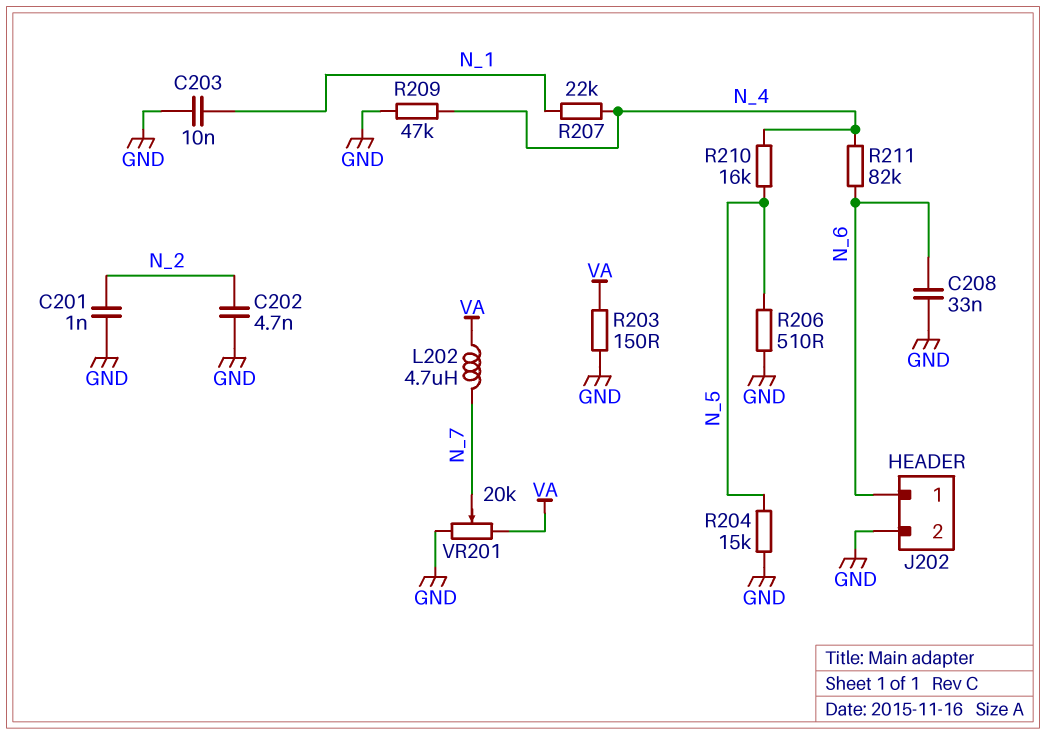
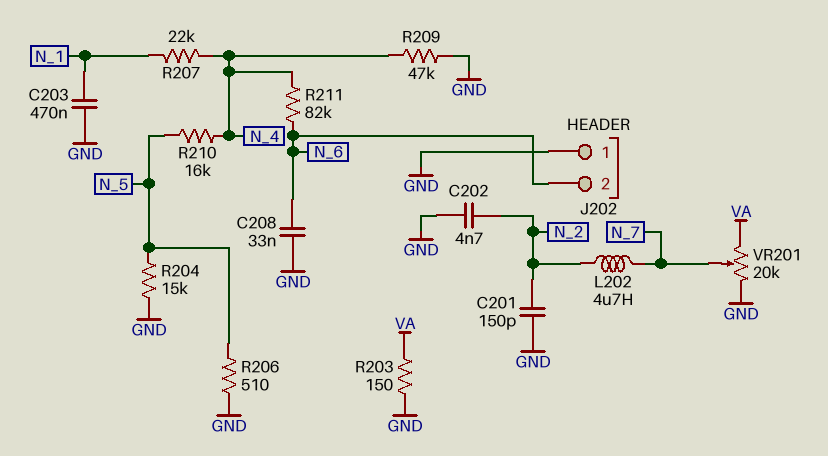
C201: 1nF (GND, N_2) -> 150pF (GND, N_2)
C203: 10nF (GND, N_1) -> 470nF (GND, N_1)
J202 pin 1: N_6 -> GND
J202 pin 2: GND -> N_6
L202: 4.7uH (N_7, VA) -> 4.7uH (N_2, N_7)

